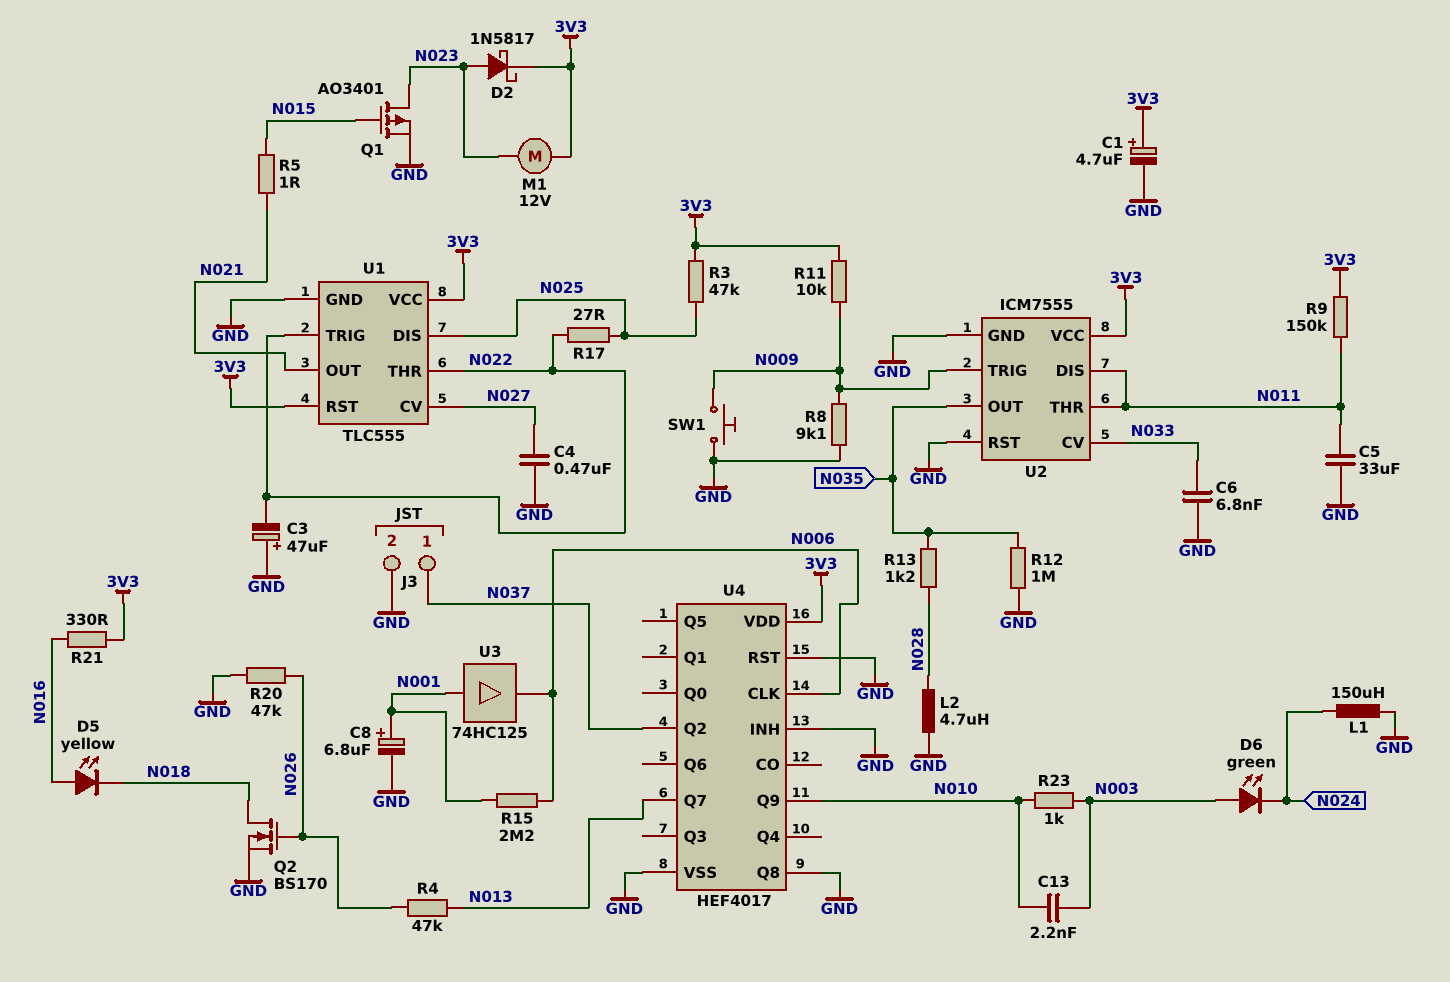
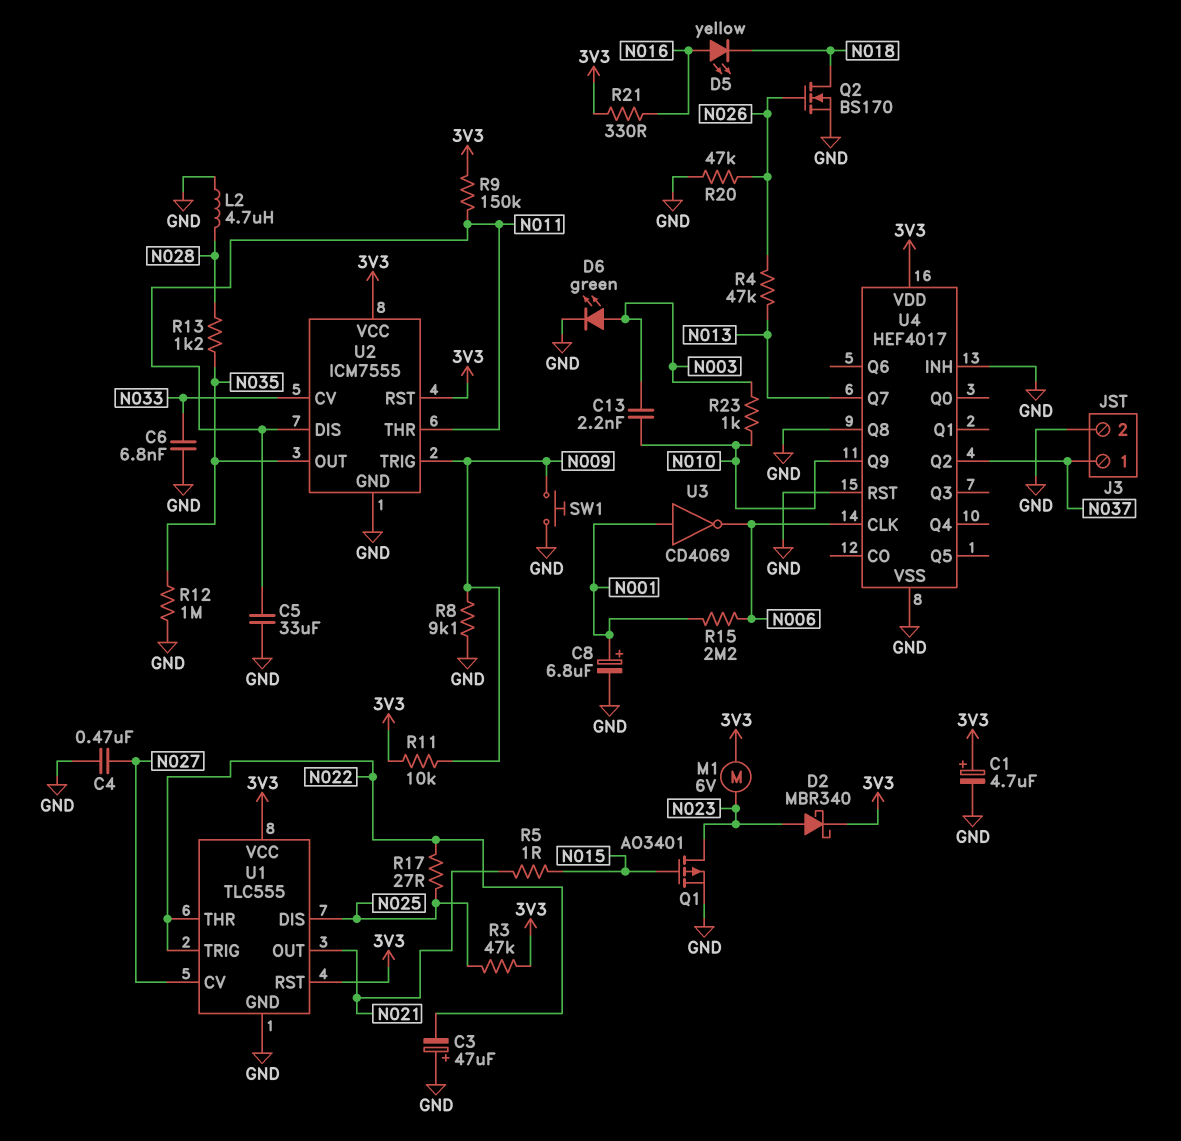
D2: schottky 1N5817 (A N023, K 3V3) -> schottky MBR340 (A N023, K 3V3)
D6: LED green (A N003, K N024) -> LED green (A N003, K GND)
L1: 150uH (GND, N024) -> none
M1: motor 12V (3V3, N023) -> motor 6V (3V3, N023)
U2 pin RST: GND -> 3V3
U3: buffer 74HC125 (in N001, out N006) -> NOT CD4069 (in N001, out N006)

